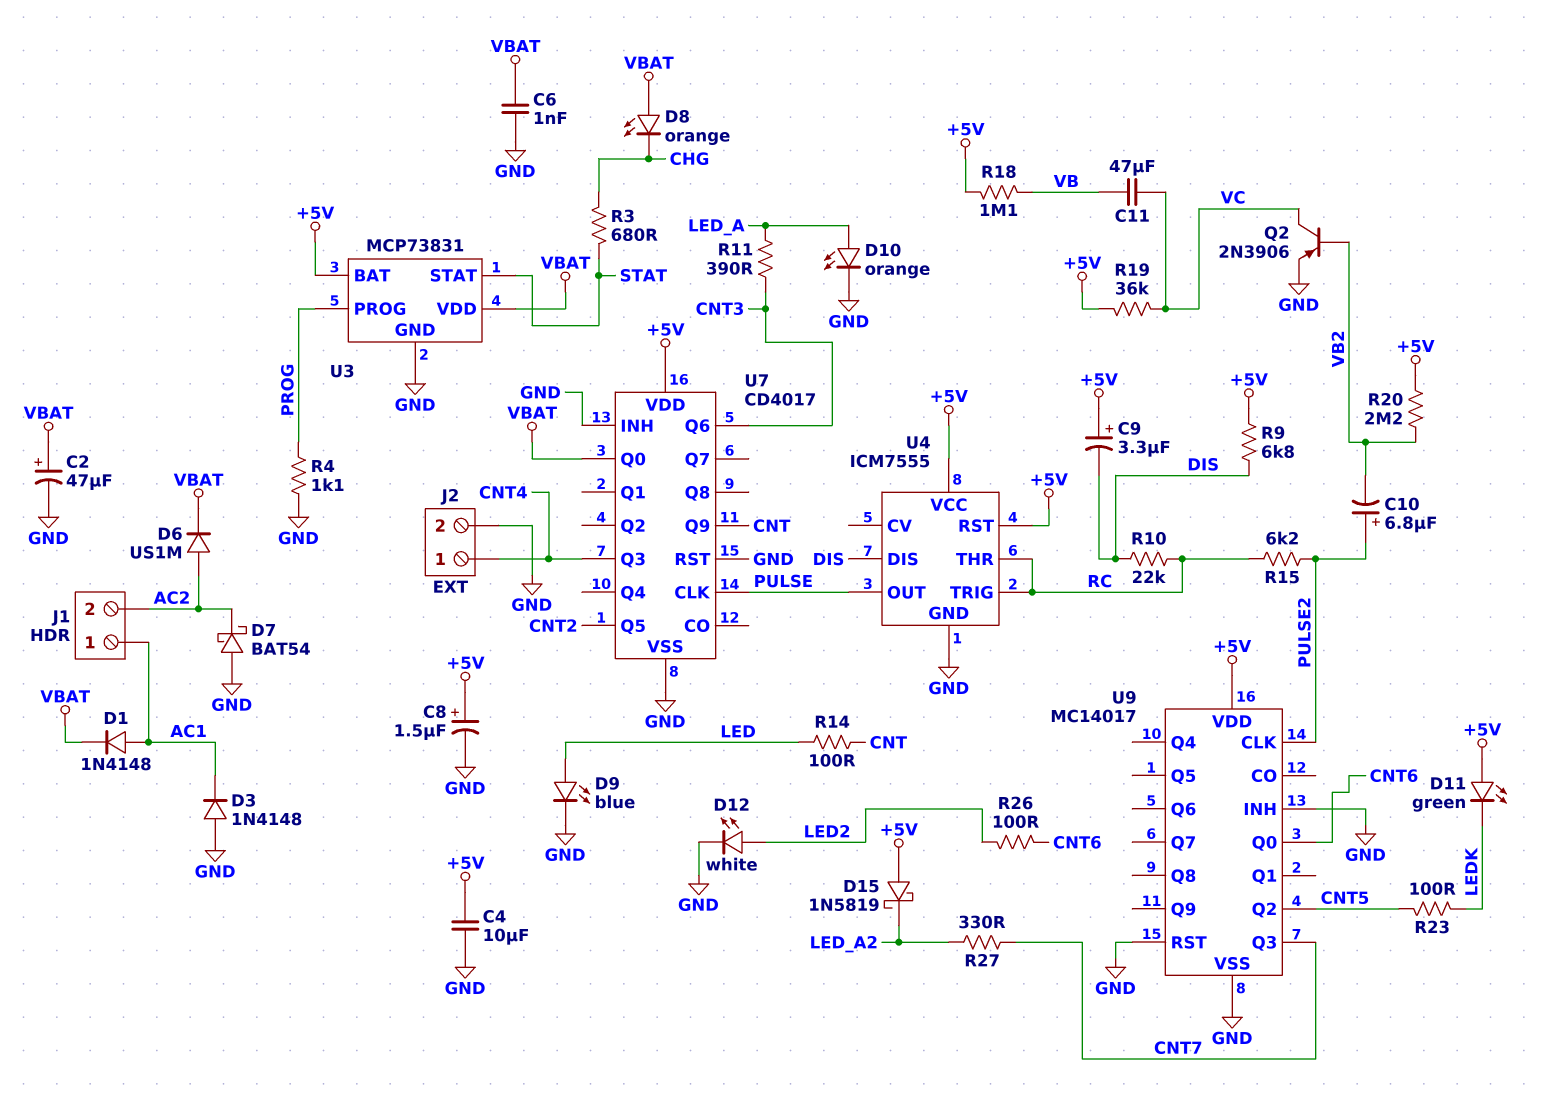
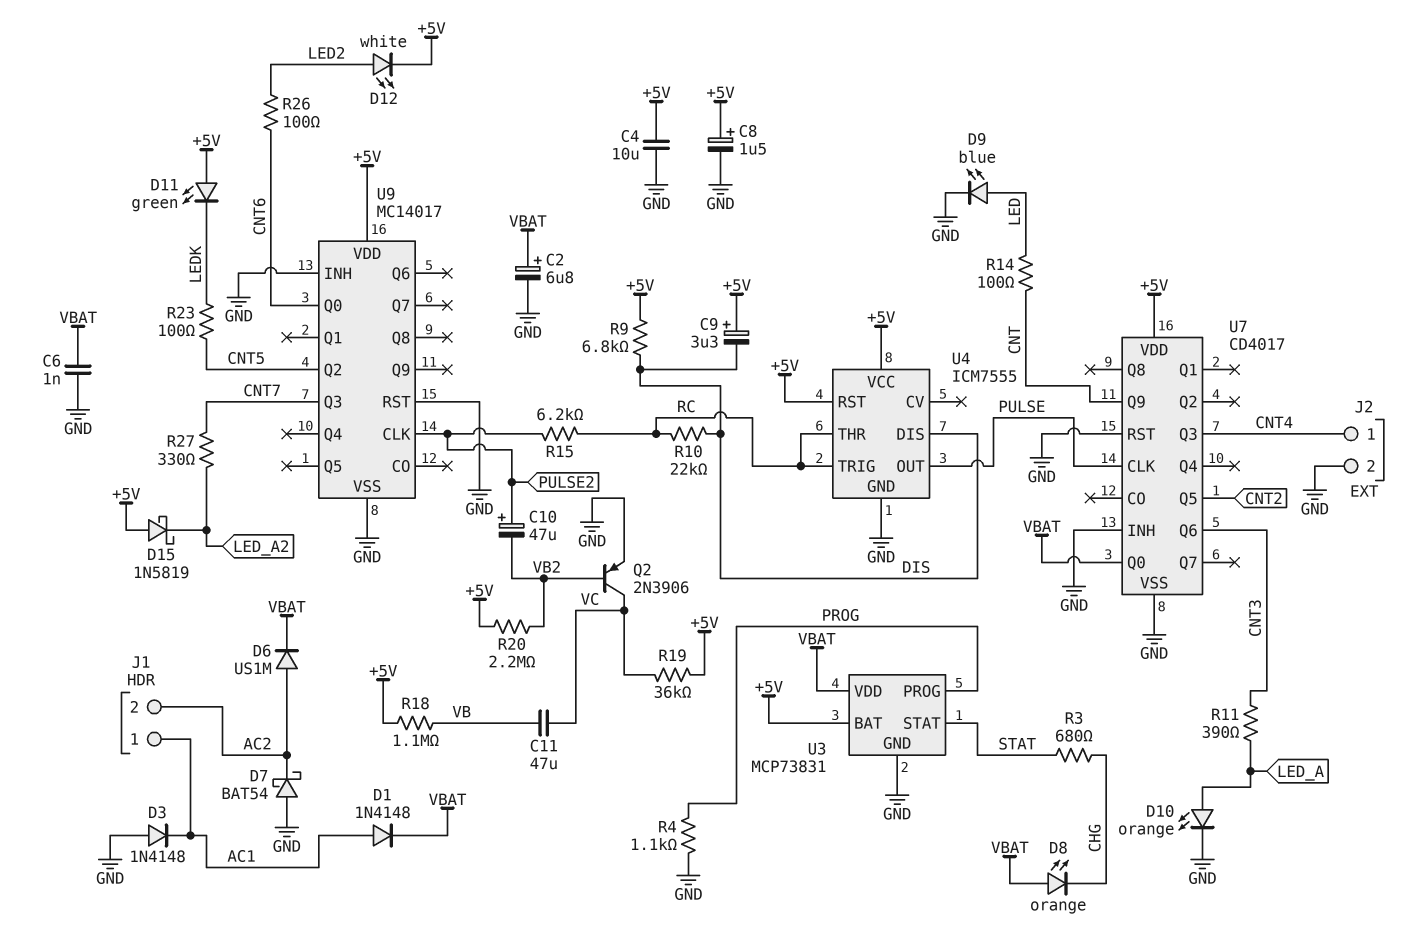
C2: 47uF (plus VBAT, minus GND) -> 6.8uF (plus VBAT, minus GND)
C10: 6.8uF (plus PULSE2, minus VB2) -> 47uF (plus PULSE2, minus VB2)
D12: LED white (A LED2, K GND) -> LED white (A LED2, K +5V)

